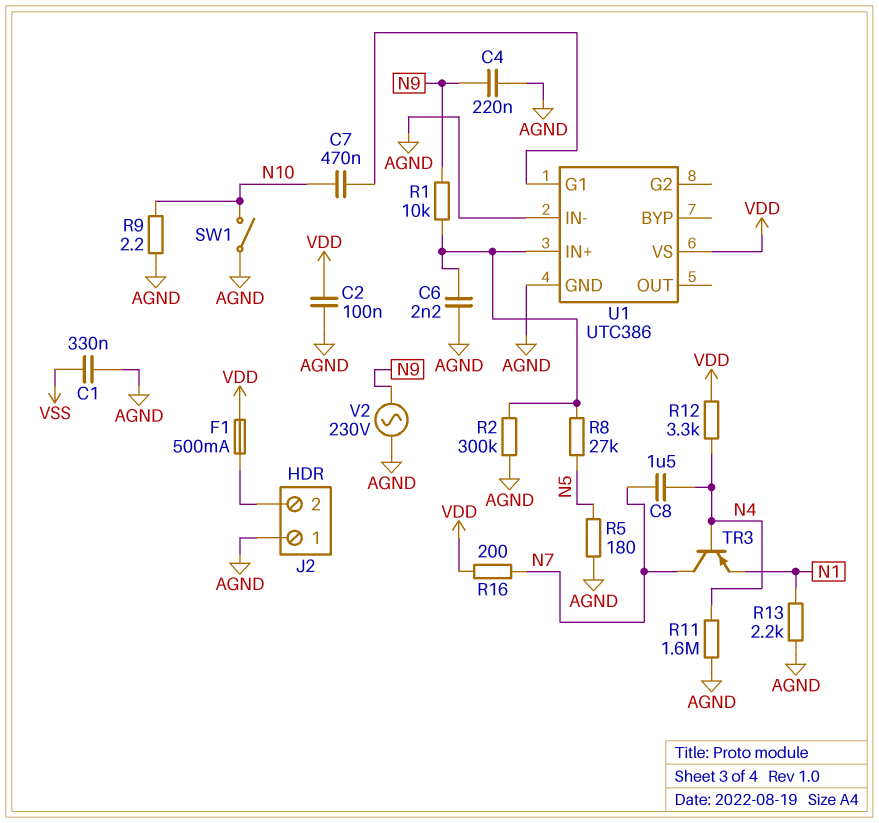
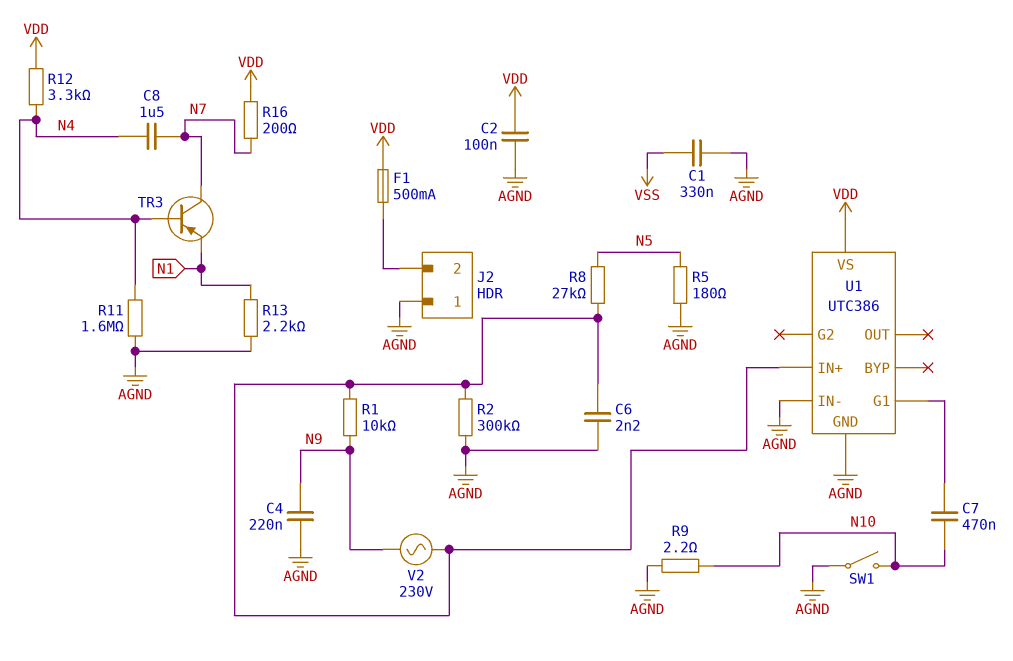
V2: AC 230V (AGND, N9) -> AC 230V (N9, U1/IN+)

